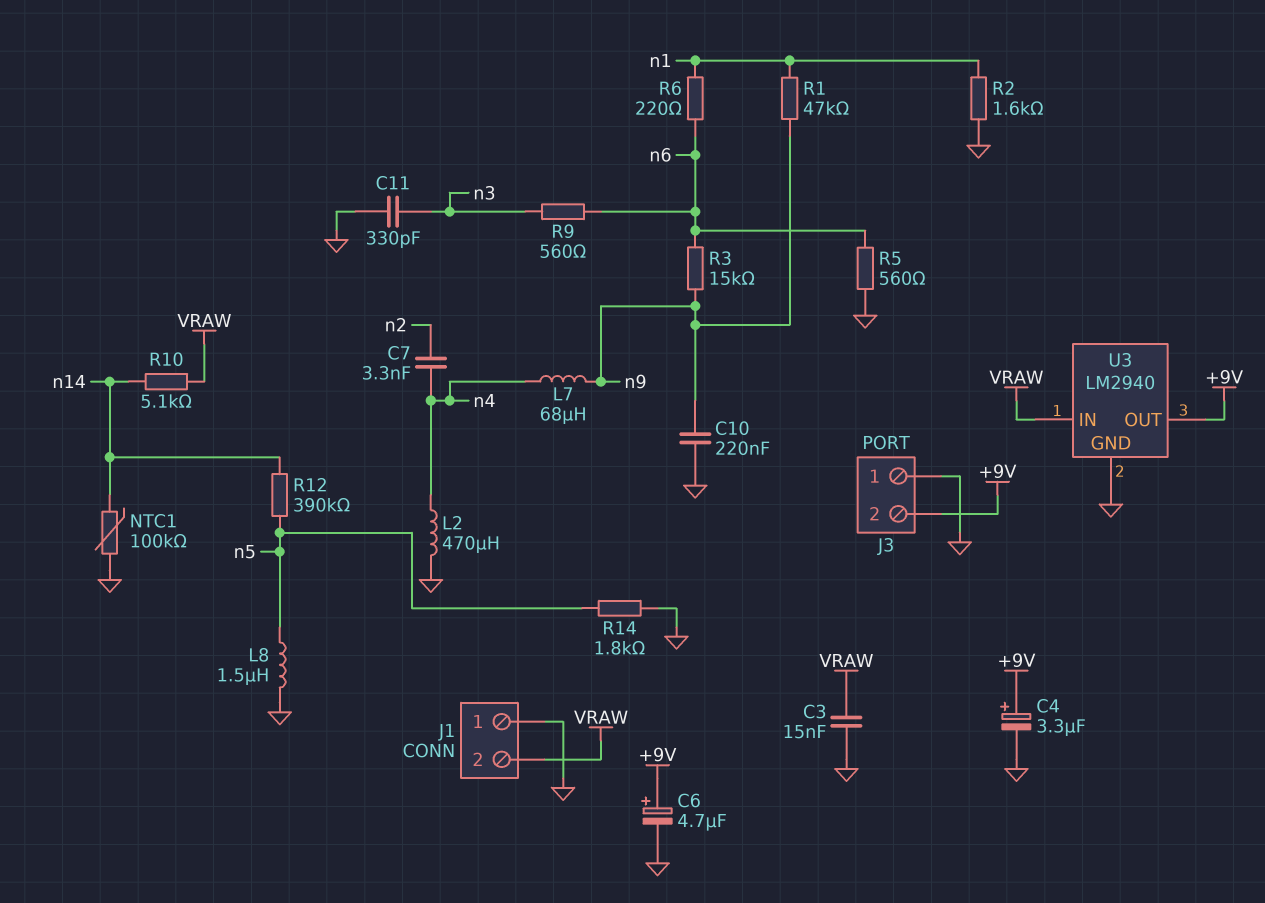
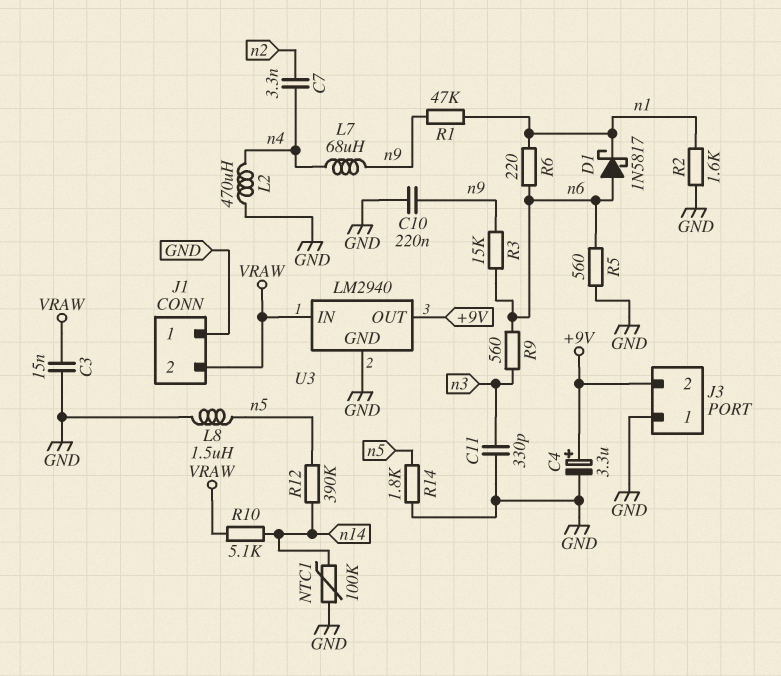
C6: 4.7uF (plus +9V, minus GND) -> none
D1: none -> schottky 1N5817 (A n6, K n1)

